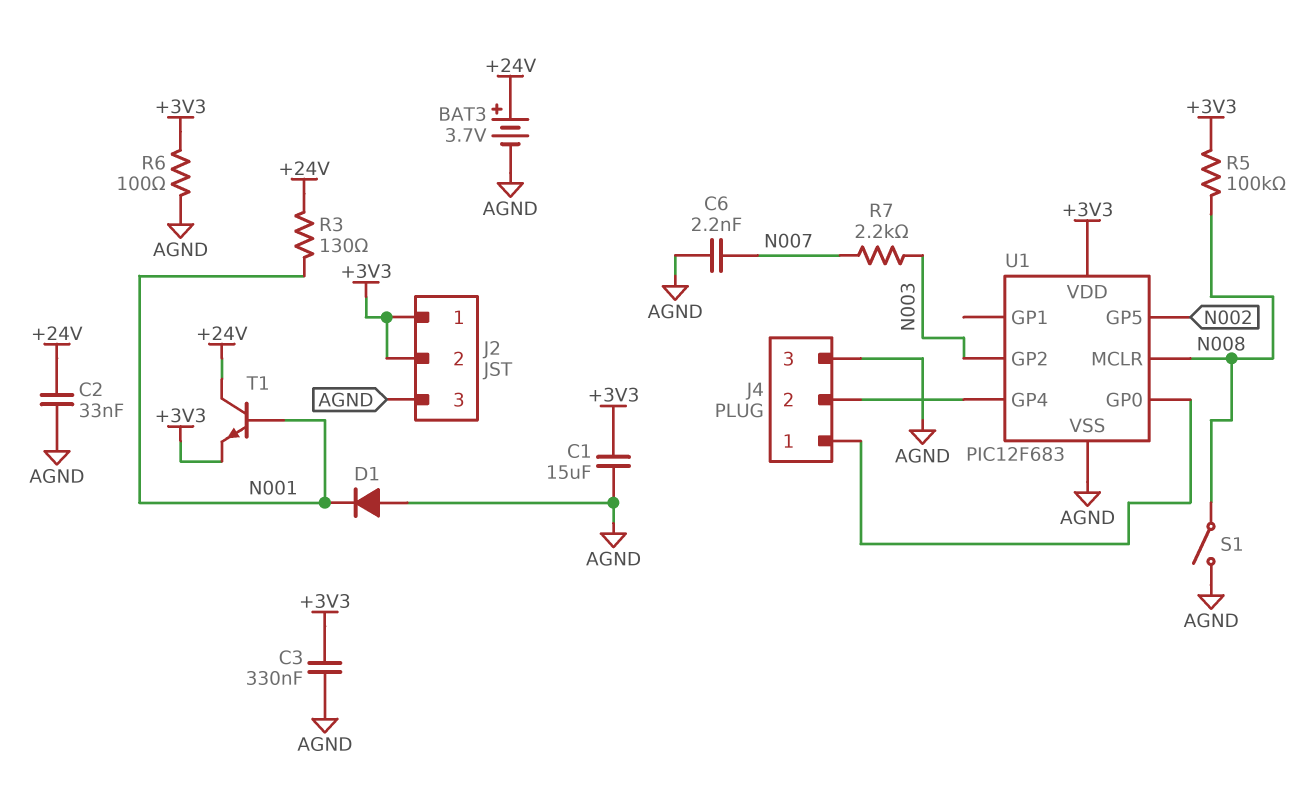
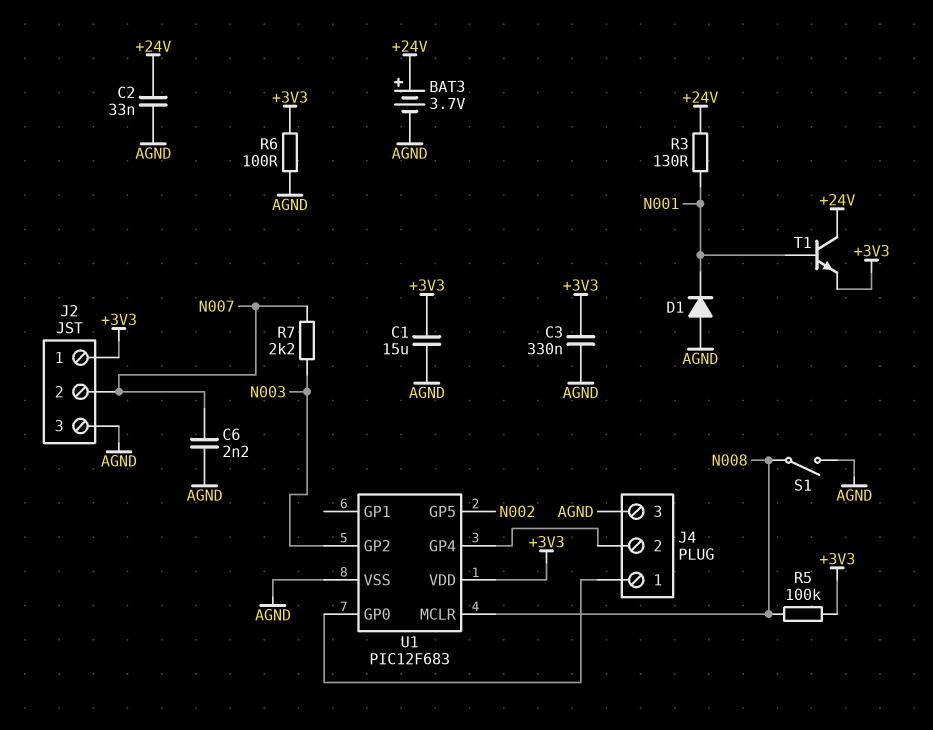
J2 pin 2: +3V3 -> N007

